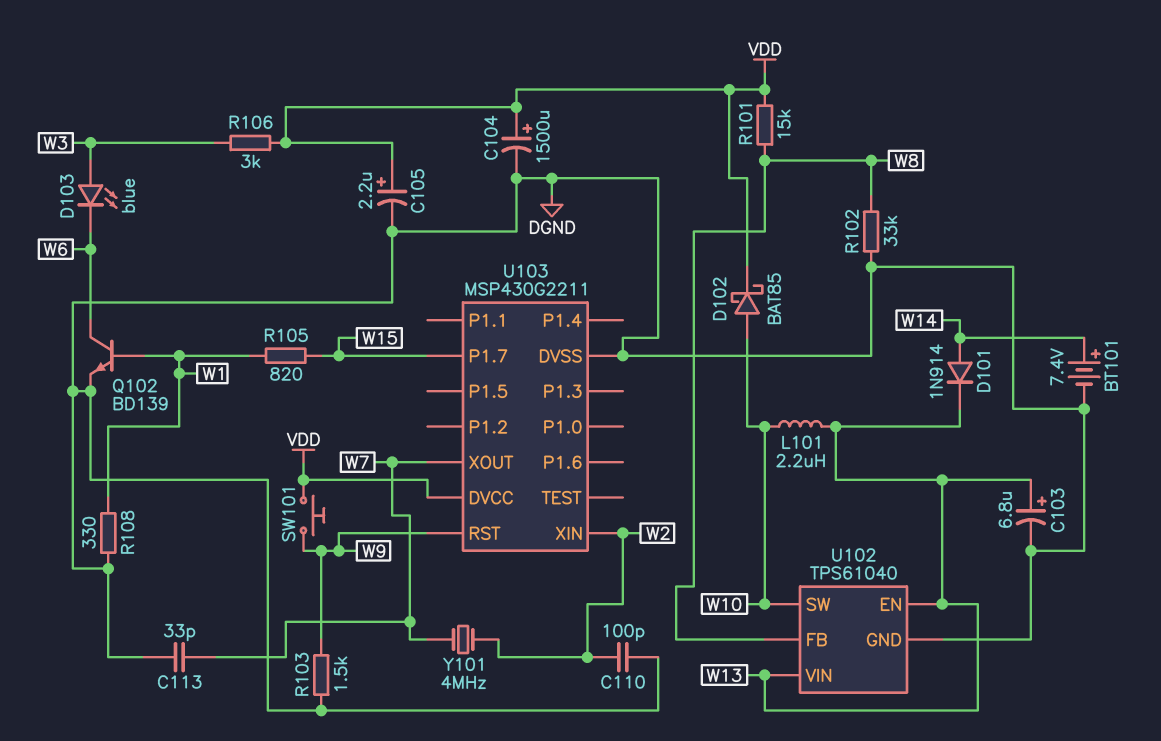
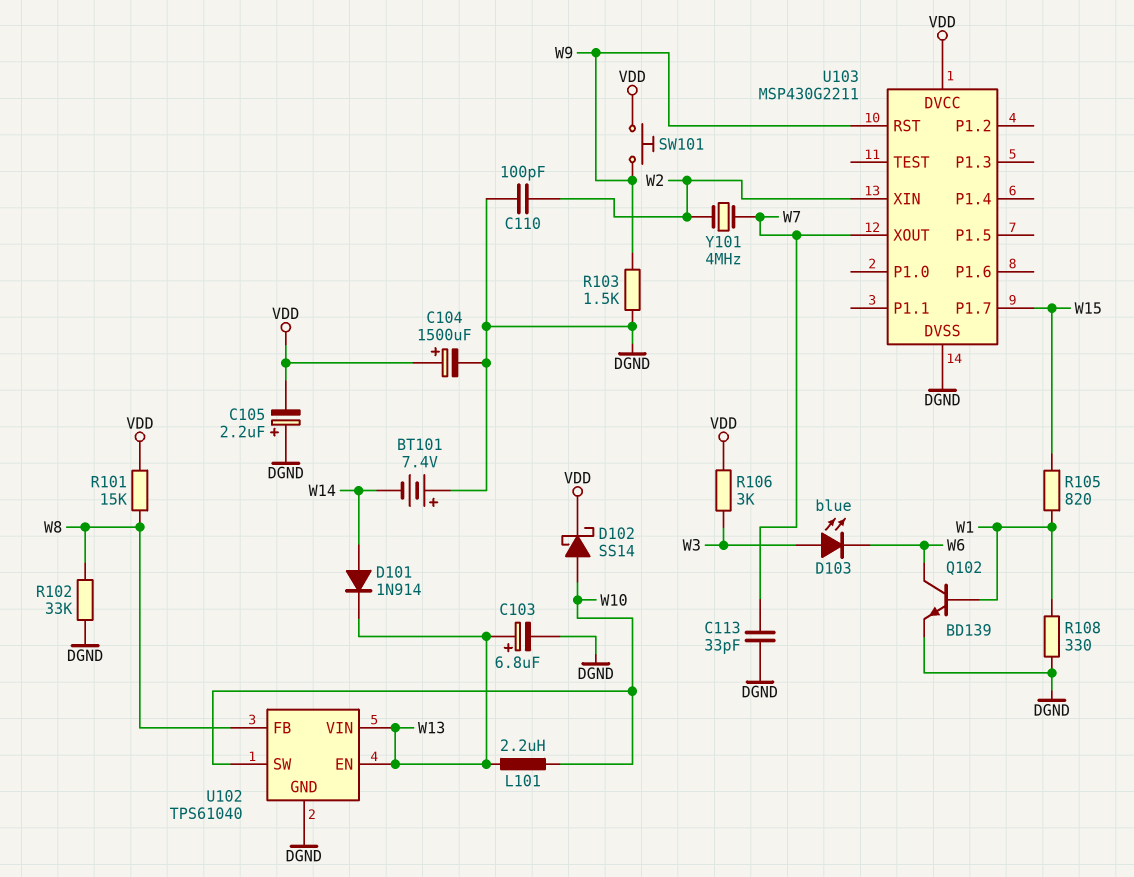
BT101: 7.4V (plus W14, minus DGND) -> 7.4V (plus DGND, minus W14)
C105: 2.2uF (plus VDD, minus DGND) -> 2.2uF (plus DGND, minus VDD)
D102: schottky BAT85 (A W10, K VDD) -> schottky SS14 (A W10, K VDD)

